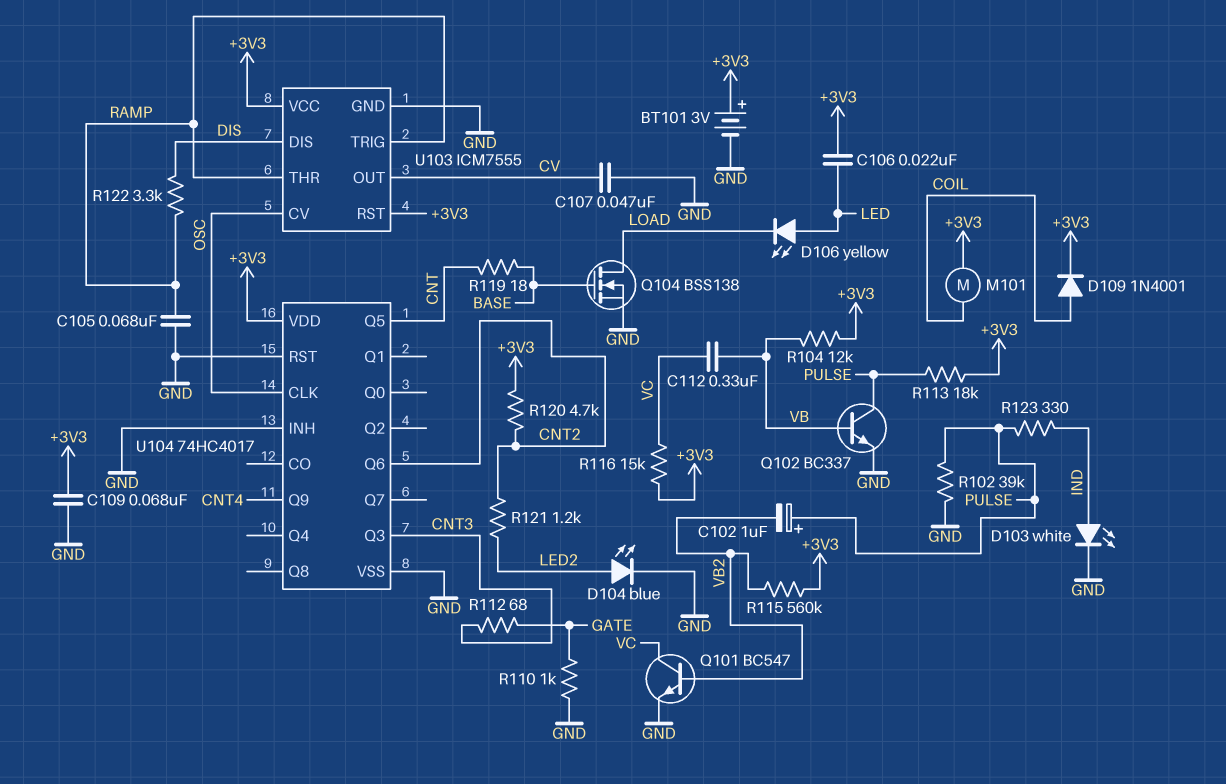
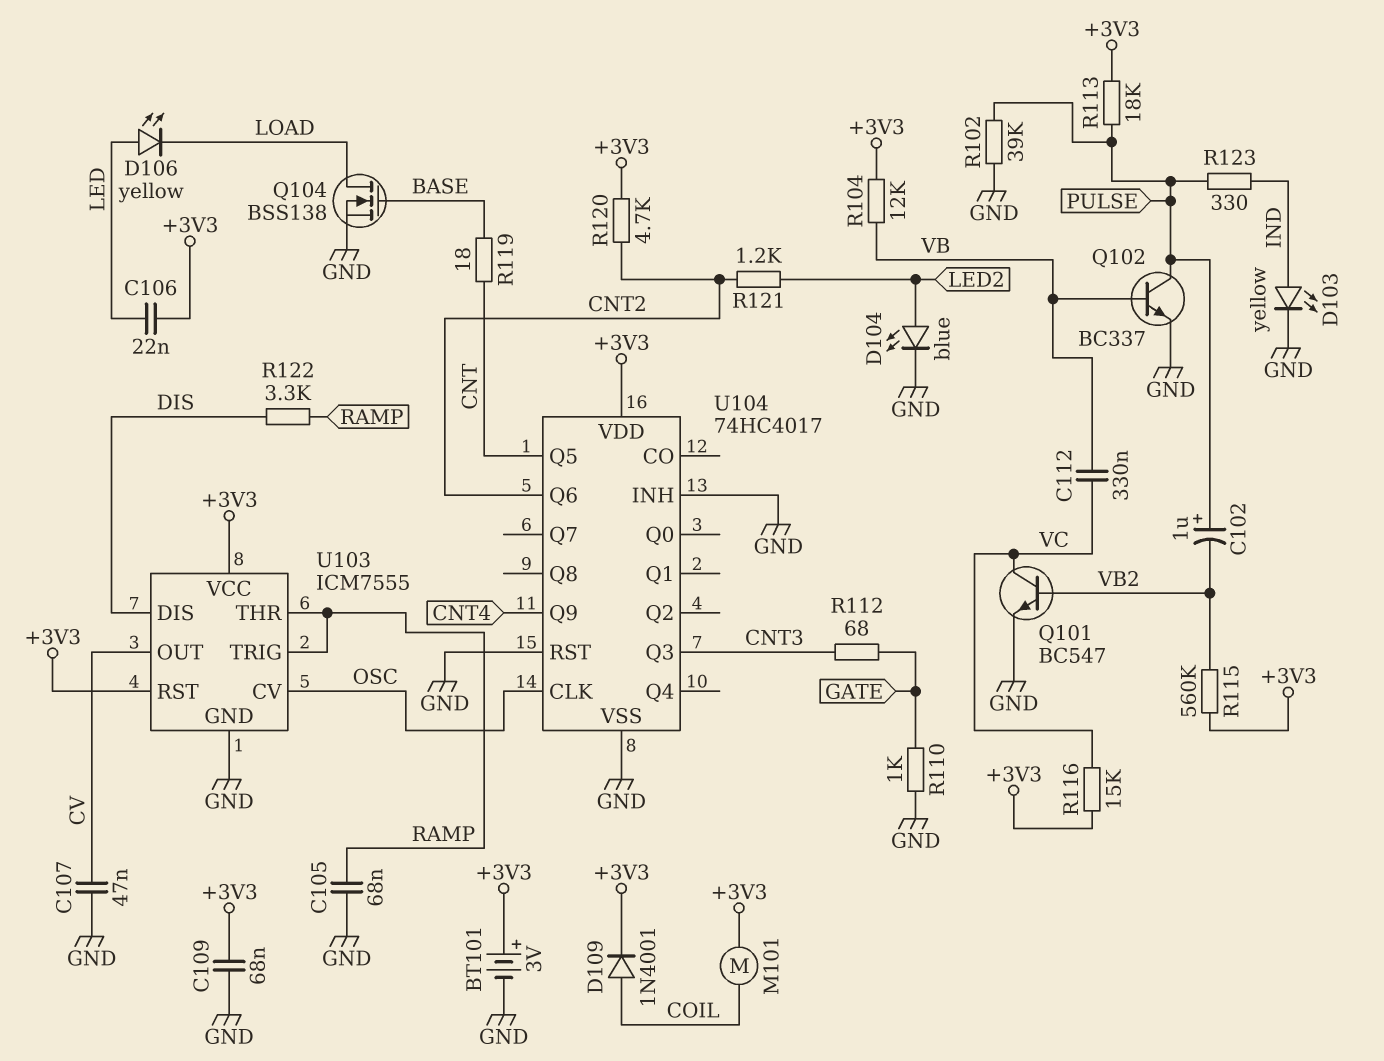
D103: LED white (A IND, K GND) -> LED yellow (A IND, K GND)

